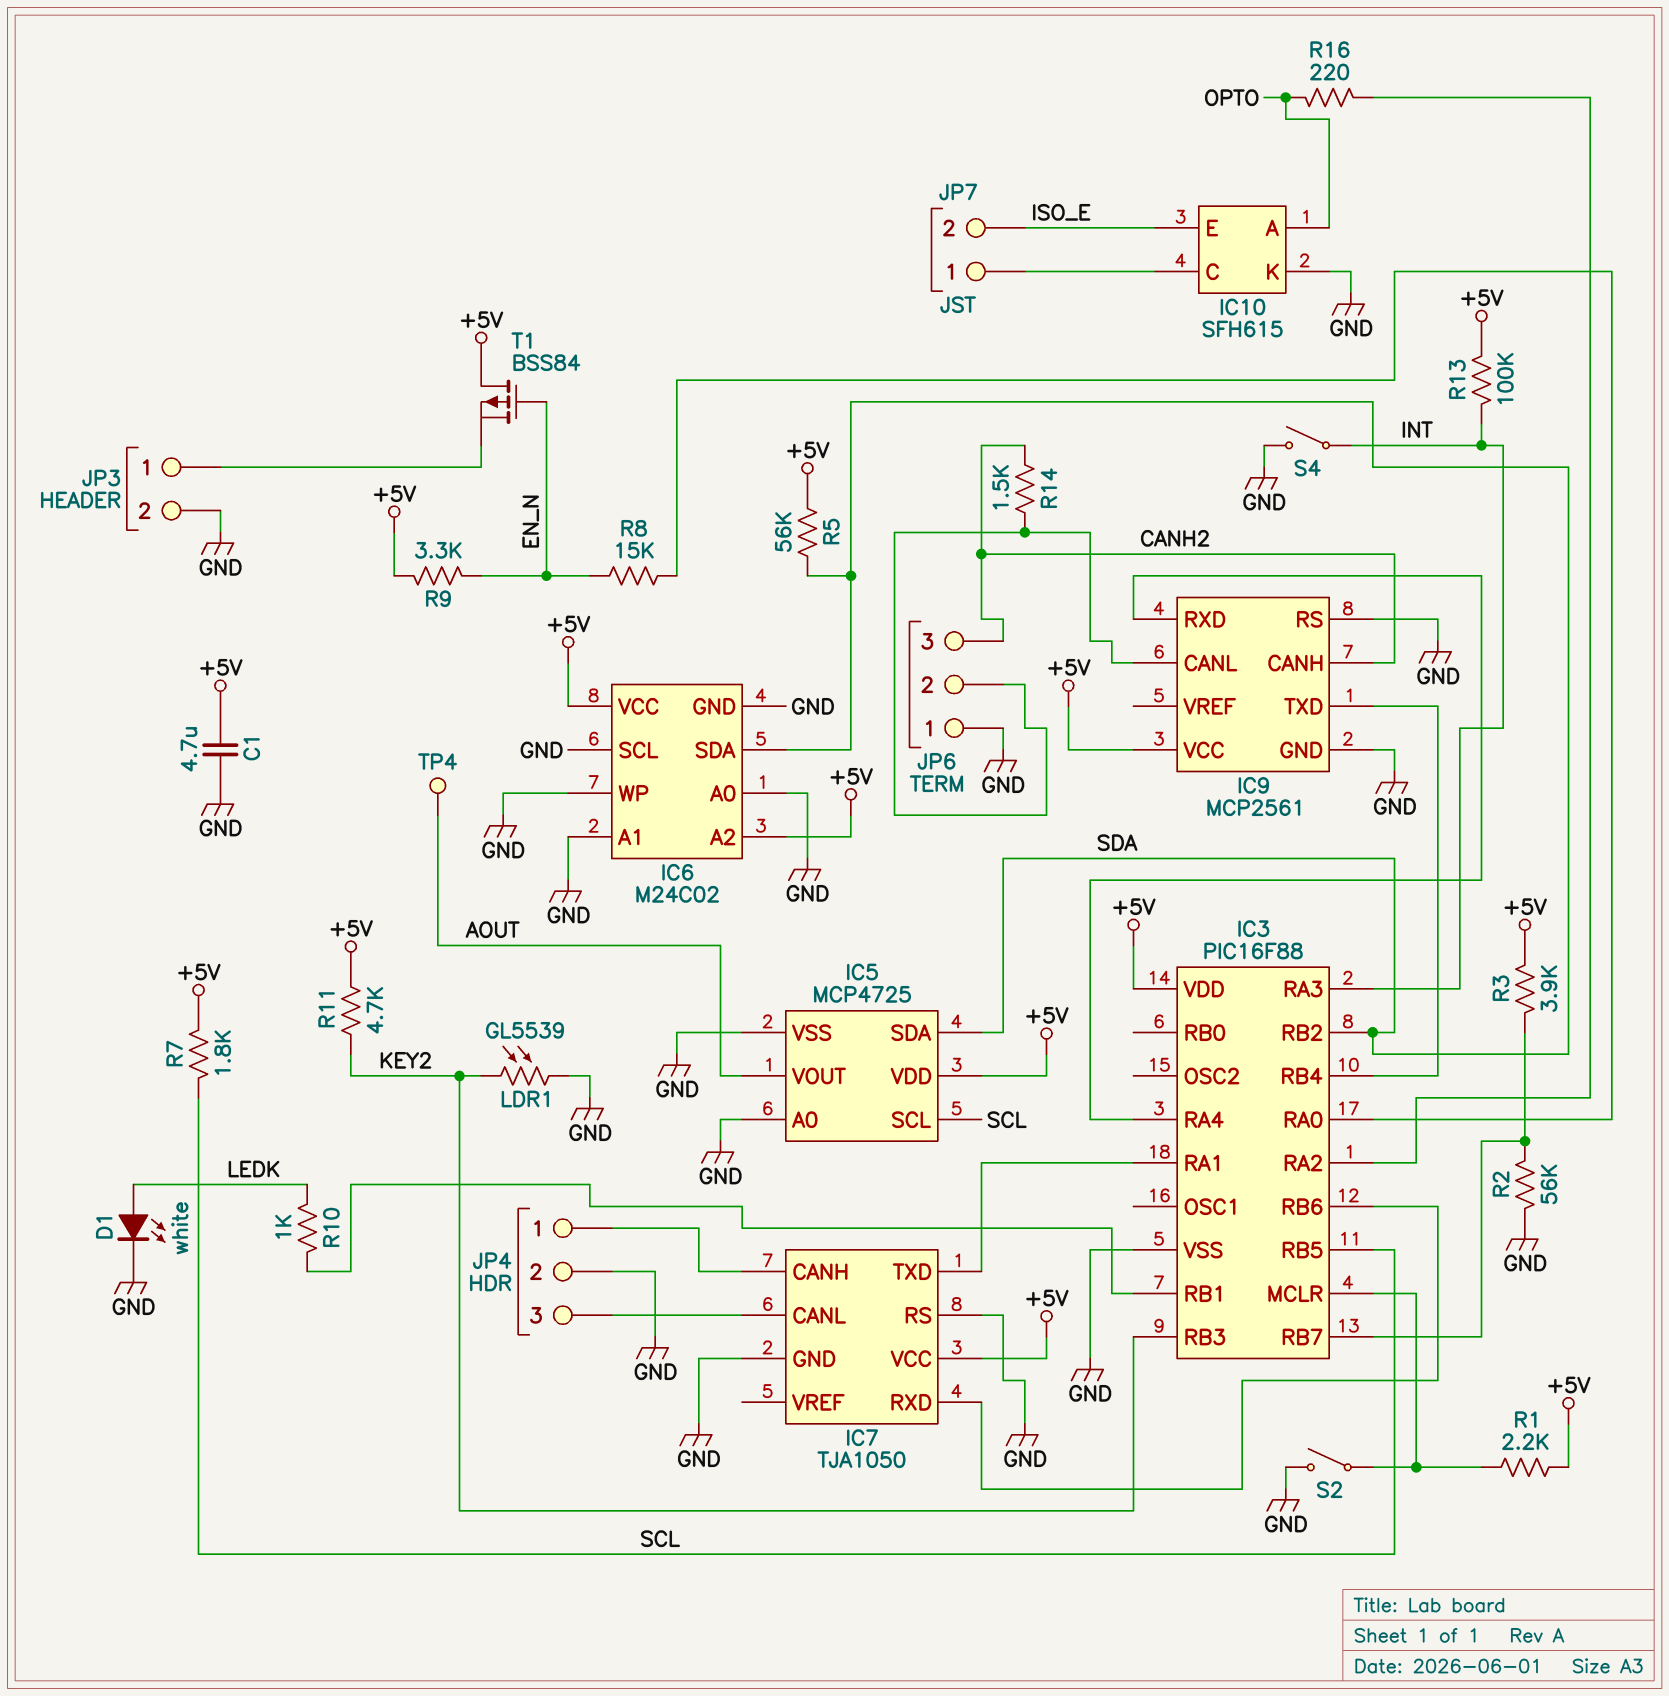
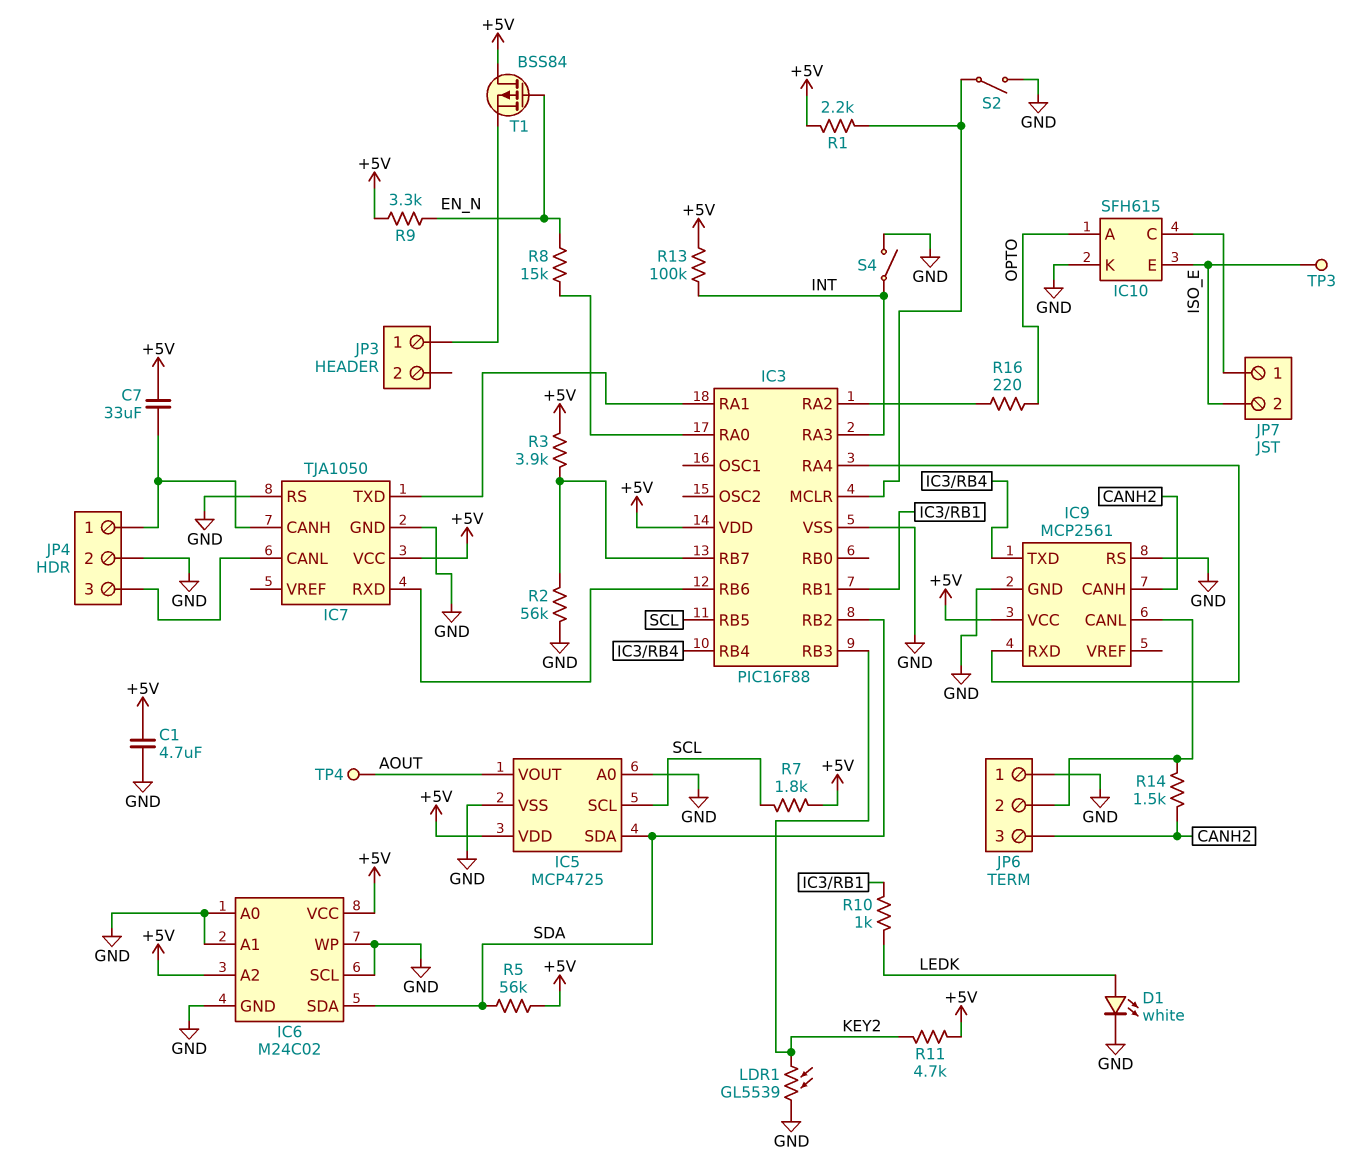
C7: none -> 33uF (+5V, IC7/CANH)
JP3 pin 2: GND -> none
TP3: none -> test point (ISO_E)

